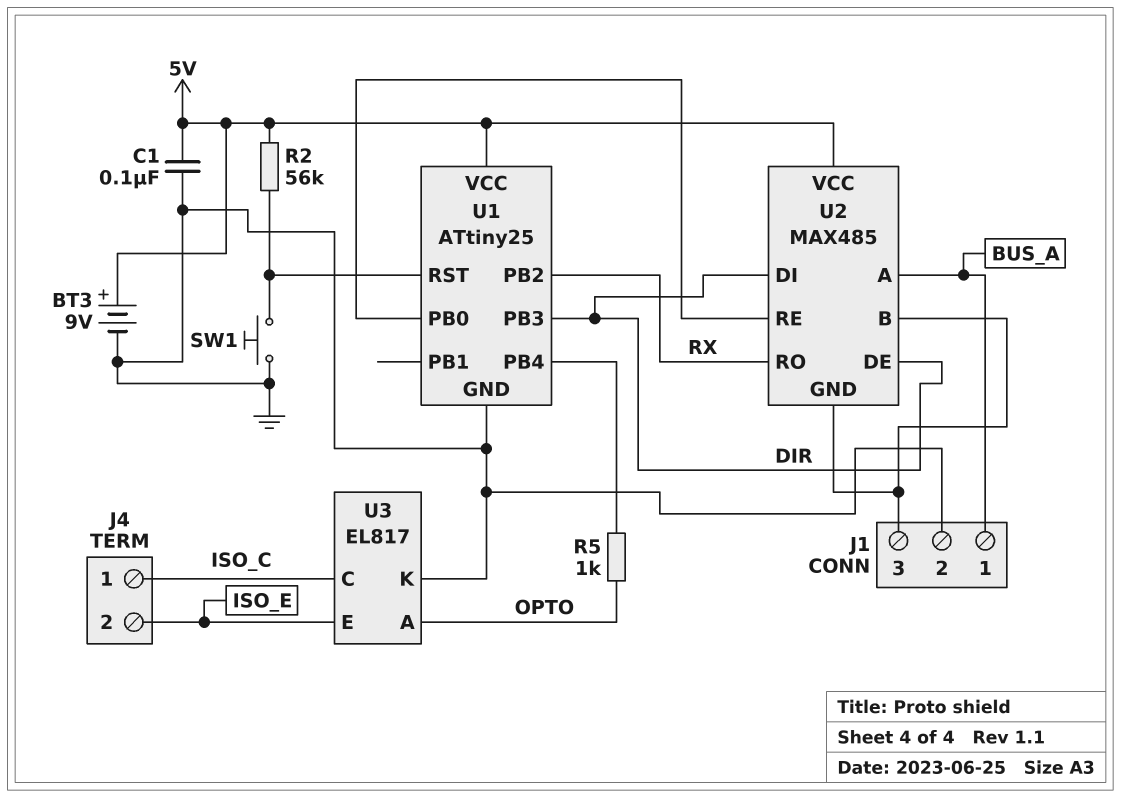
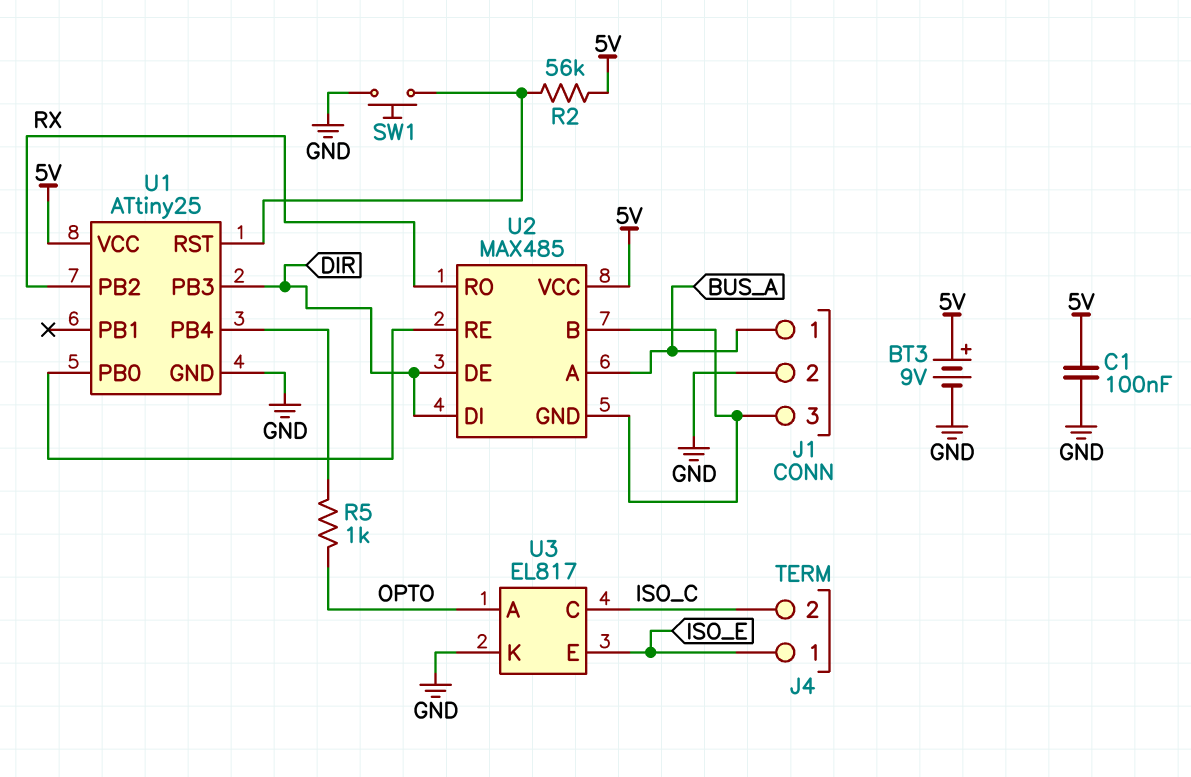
J4 pin 1: ISO_C -> ISO_E
J4 pin 2: ISO_E -> ISO_C

